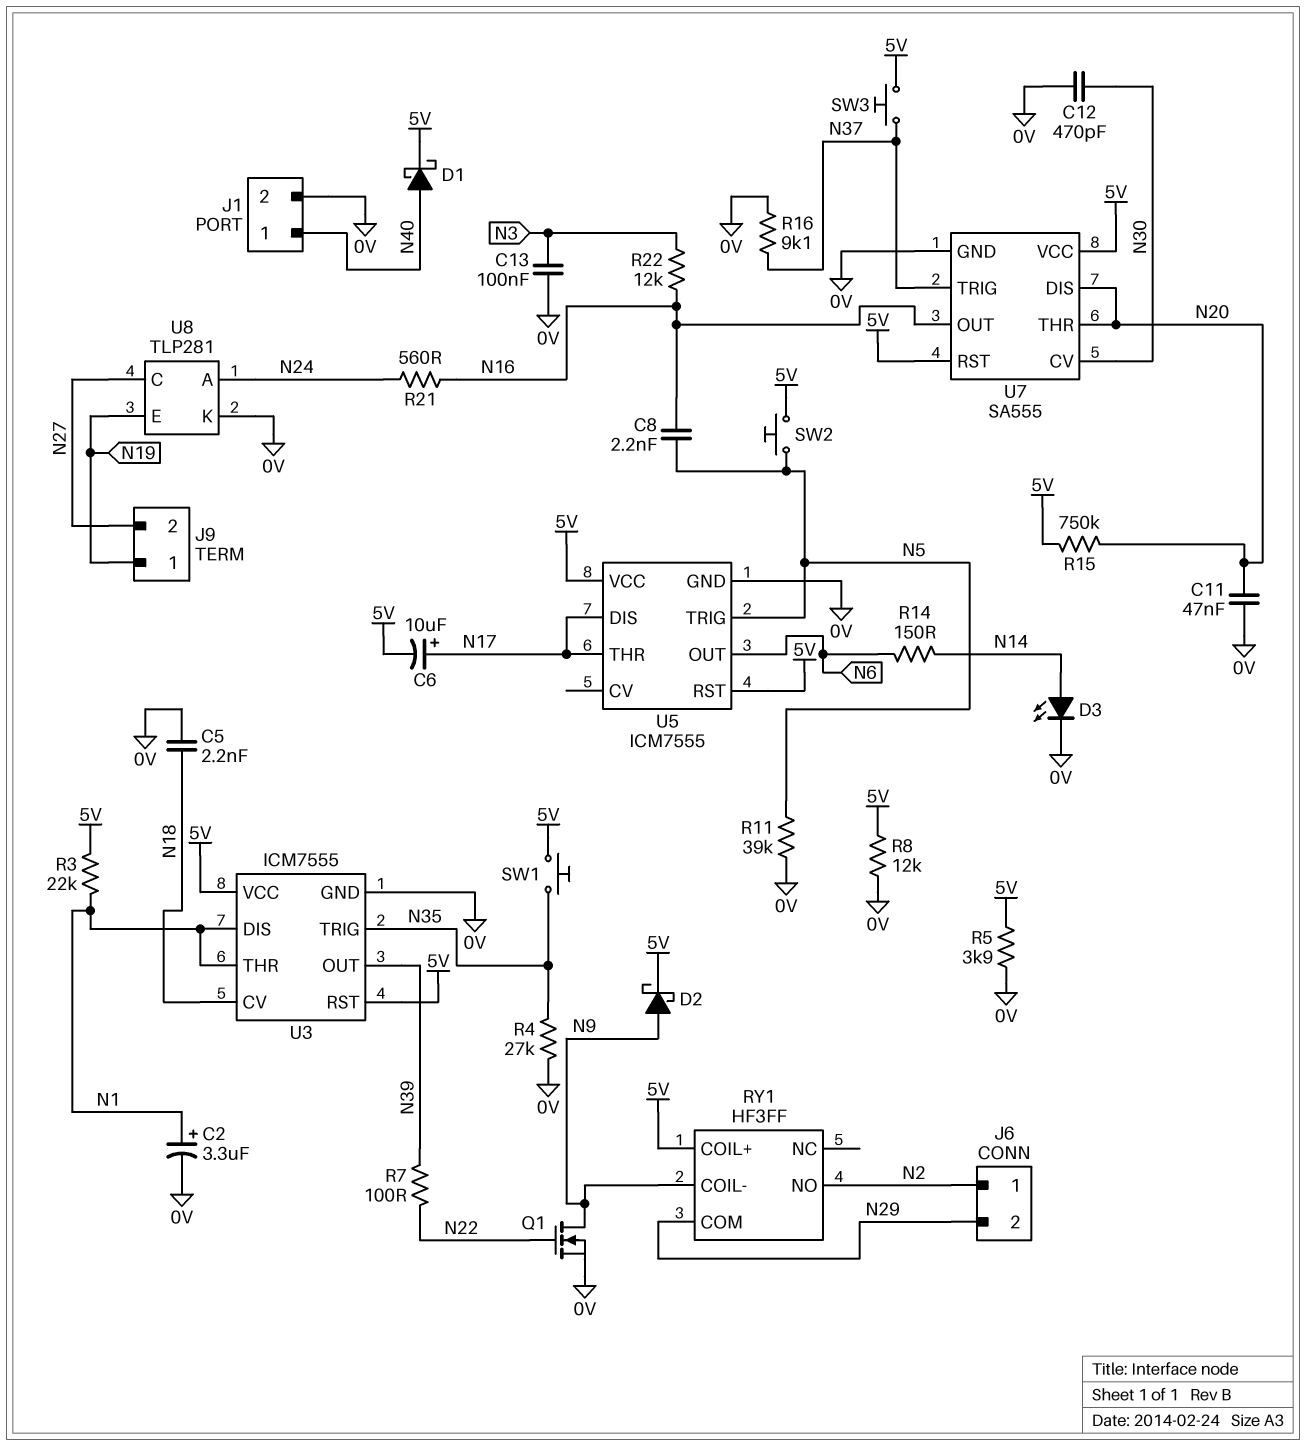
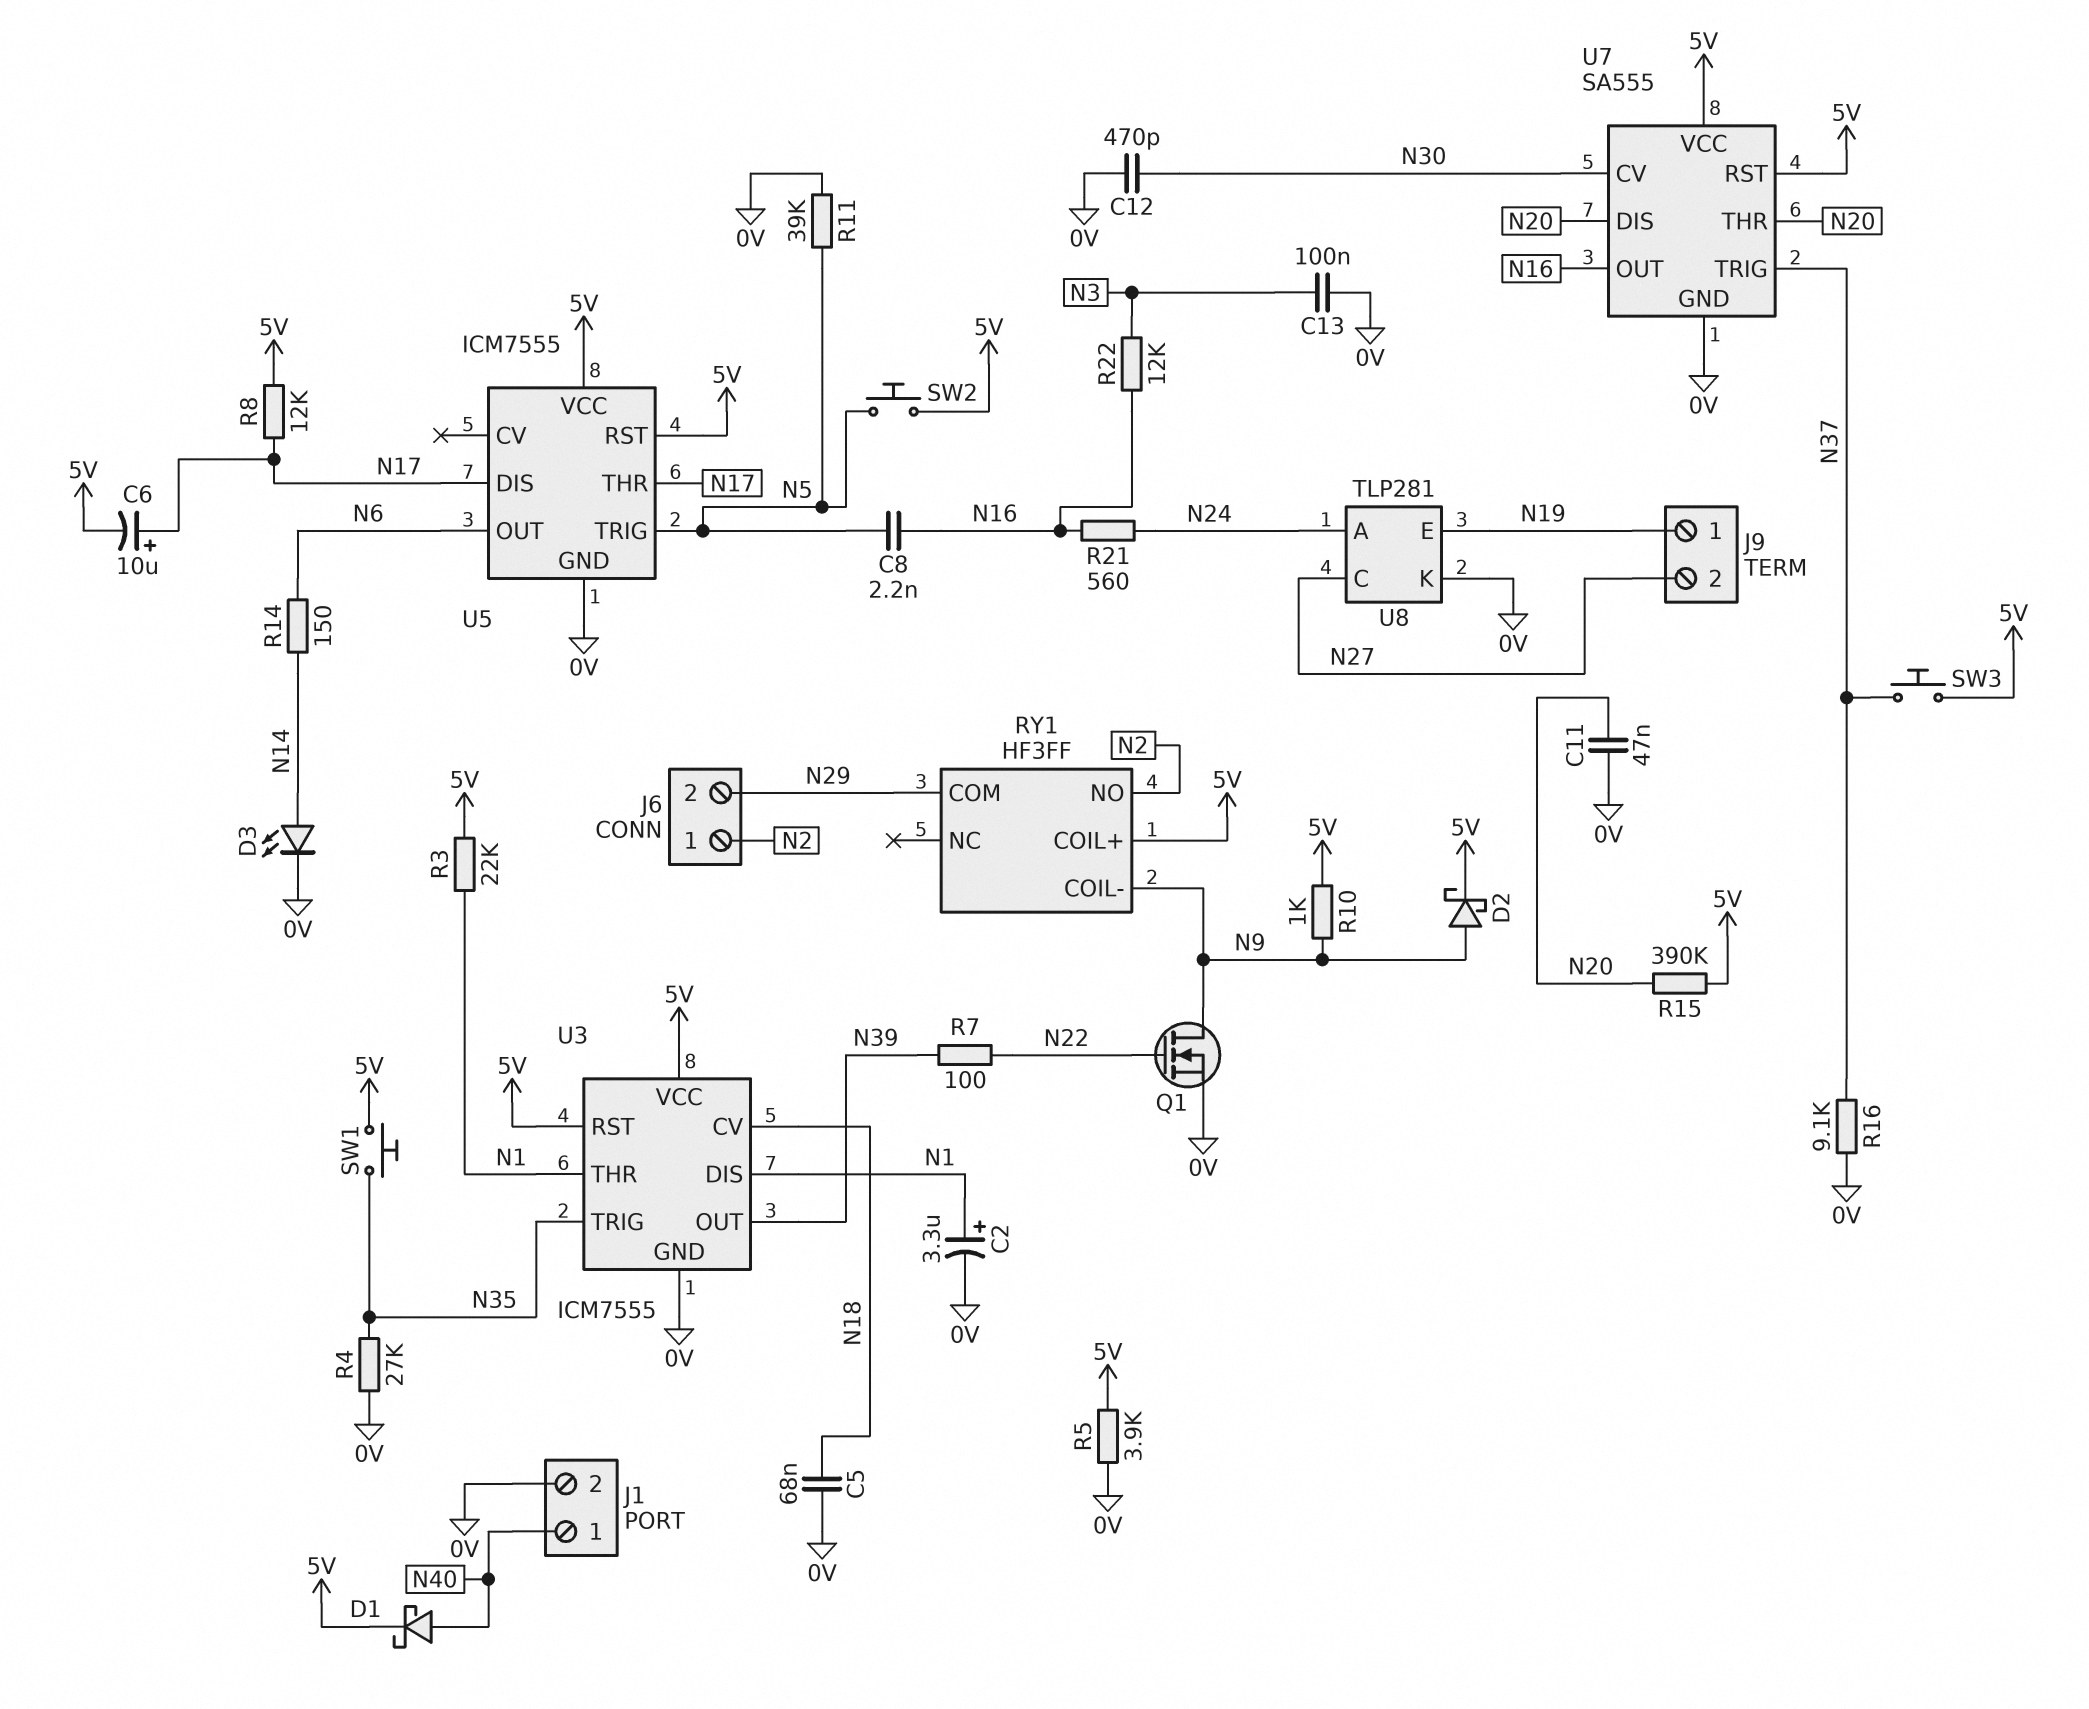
C5: 2.2nF (0V, N18) -> 68nF (0V, N18)
R8: 12k (0V, 5V) -> 12k (5V, N17)
R10: none -> 1k (5V, N9)
R15: 750k (5V, N20) -> 390k (5V, N20)

